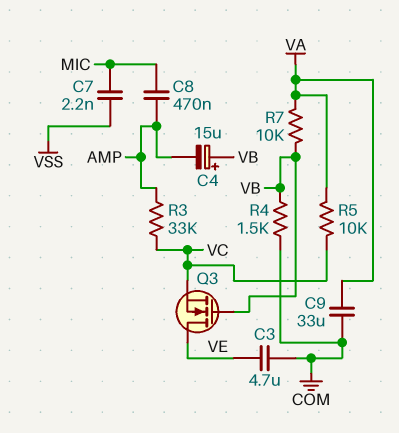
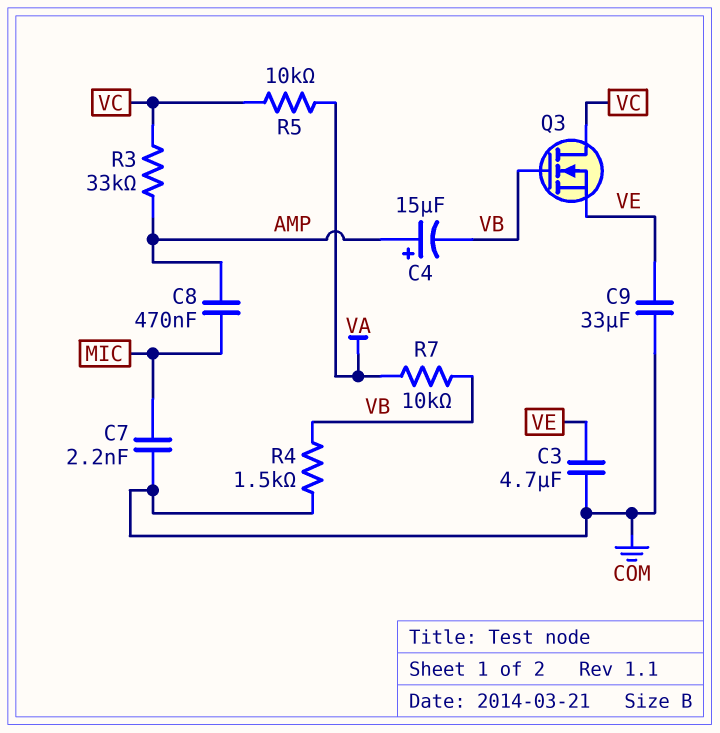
C4: 15uF (plus VB, minus AMP) -> 15uF (plus AMP, minus VB)
C7: 2.2nF (MIC, VSS) -> 2.2nF (COM, MIC)
C9: 33uF (COM, VA) -> 33uF (COM, VE)
Q3: NMOS (G VB, D VE, S VC) -> NMOS (G VB, D VC, S VE)

